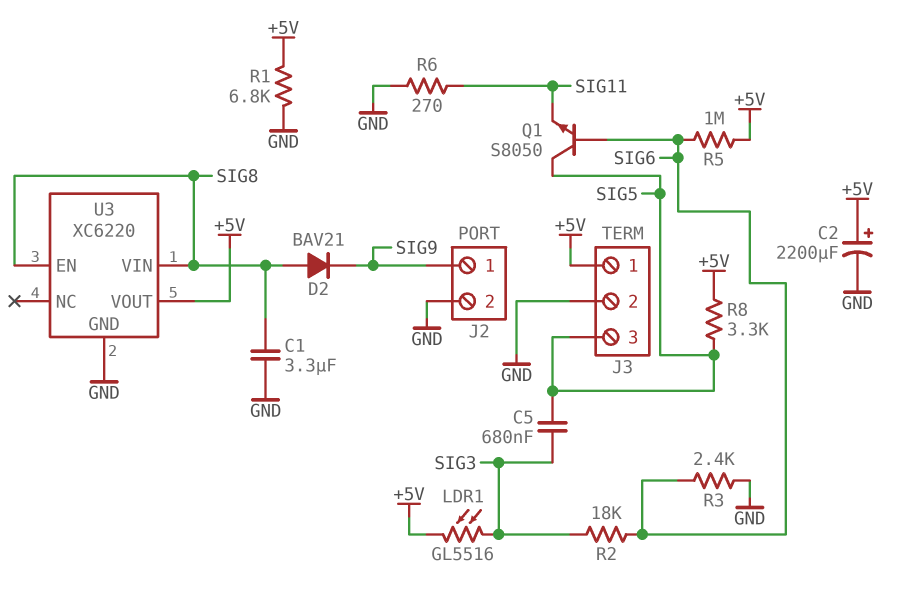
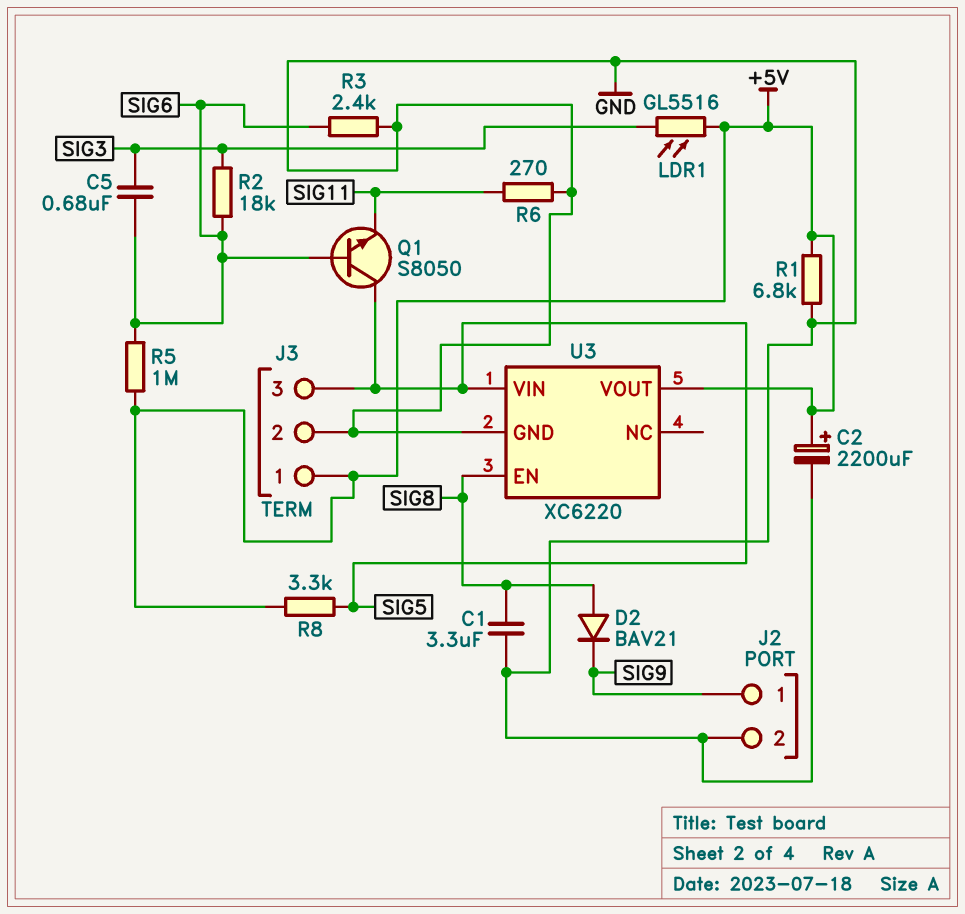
C5: 680nF (SIG3, SIG5) -> 680nF (SIG3, SIG6)
U3 pin VIN: SIG8 -> SIG5

